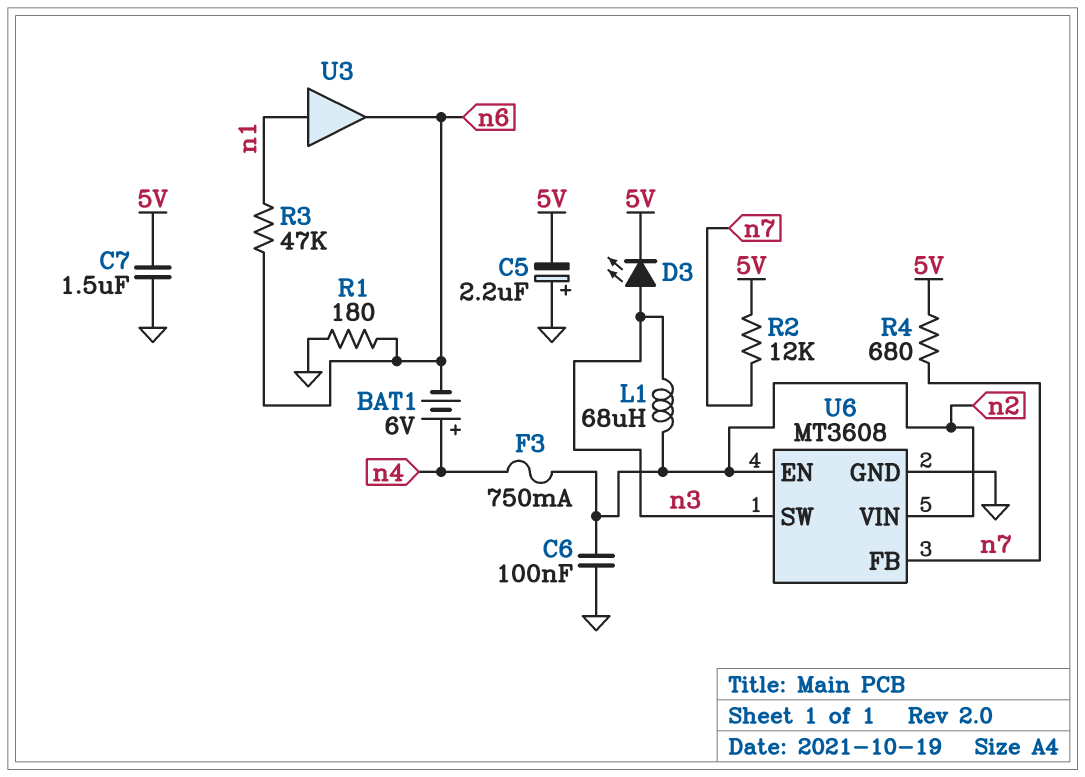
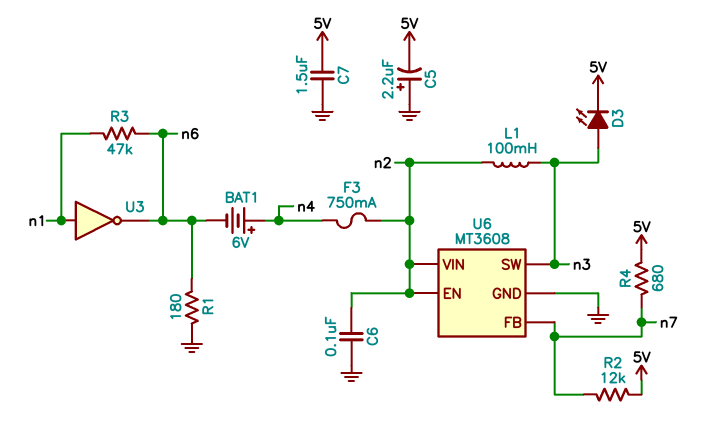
L1: 68uH (n2, n3) -> 100mH (n2, n3)
U3: buffer (in n1, out n6) -> NOT (in n1, out n6)

